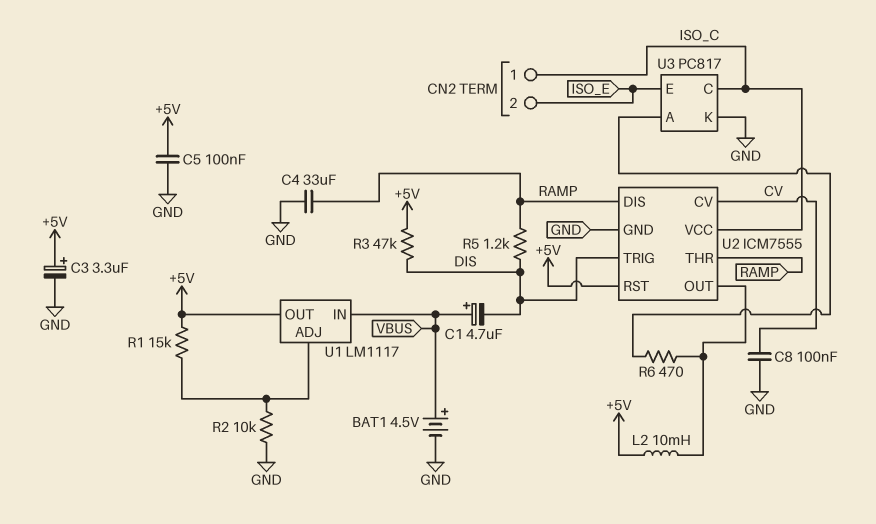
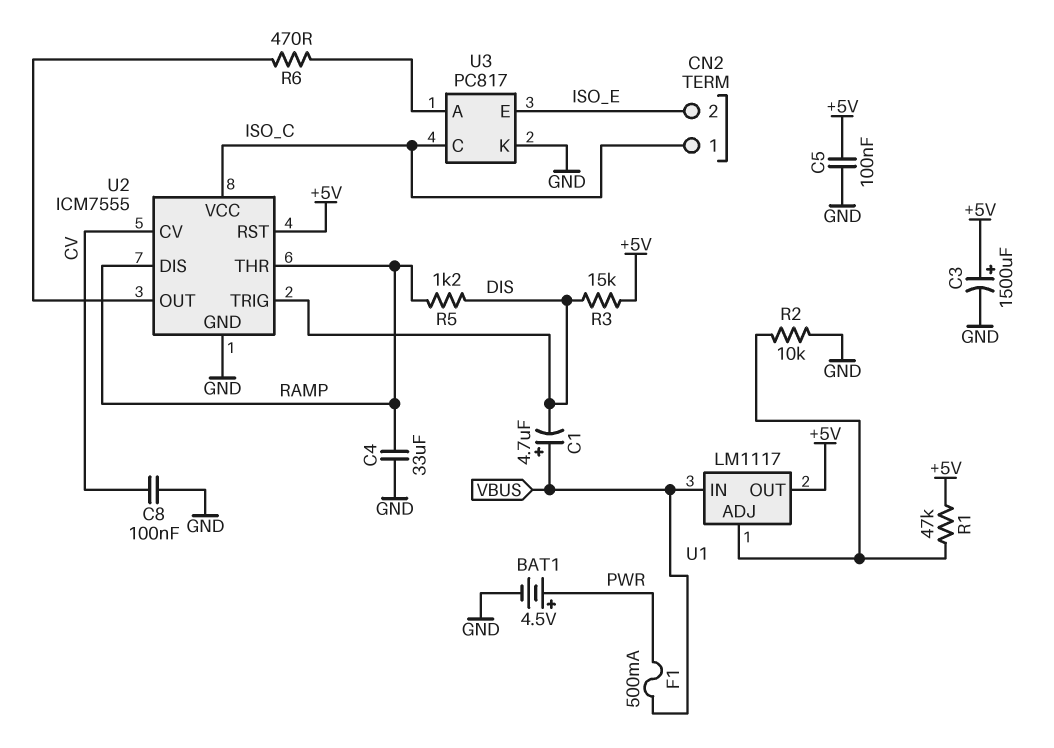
BAT1: 4.5V (plus VBUS, minus GND) -> 4.5V (plus PWR, minus GND)
C3: 3.3uF (plus +5V, minus GND) -> 1500uF (plus +5V, minus GND)
F1: none -> 500mA (PWR, VBUS)
L2: 10mH (+5V, U2/OUT) -> none
R1: 15k (+5V, U1/ADJ) -> 47k (+5V, U1/ADJ)
R3: 47k (+5V, DIS) -> 15k (+5V, DIS)

